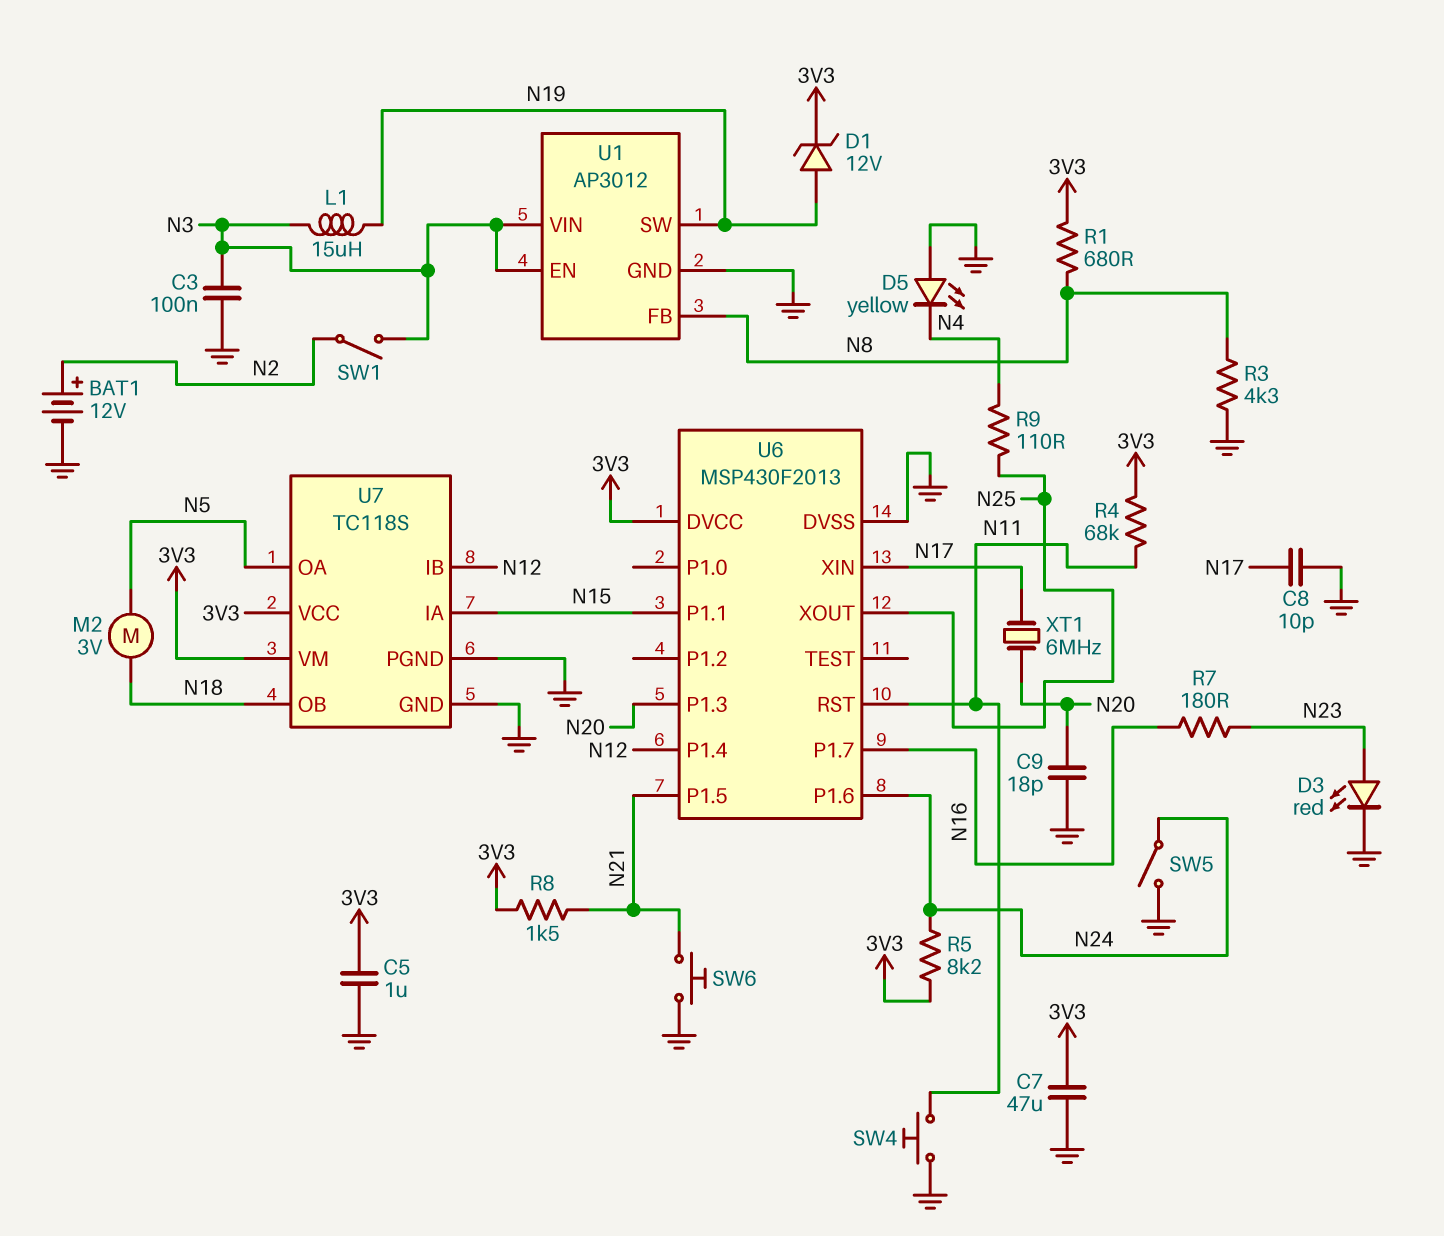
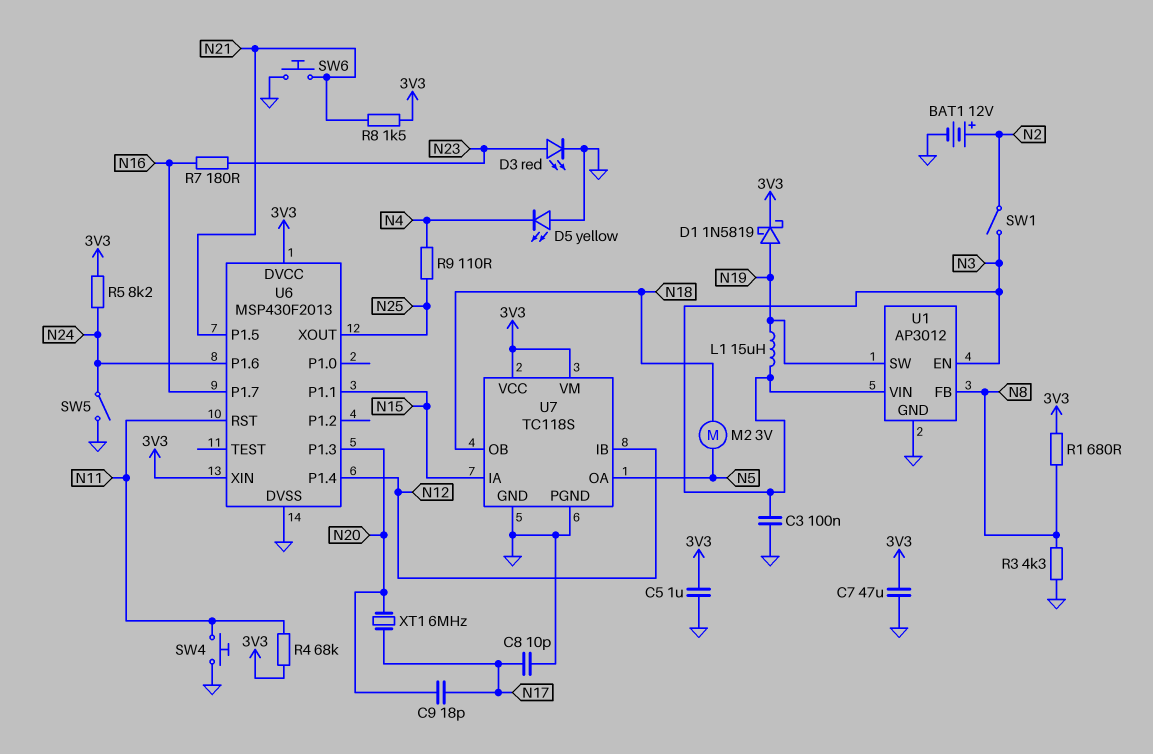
C9: 18pF (GND, N20) -> 18pF (N17, N20)
D1: zener 12V (A N19, K 3V3) -> schottky 1N5819 (A N19, K 3V3)
U6 pin XIN: N17 -> 3V3

